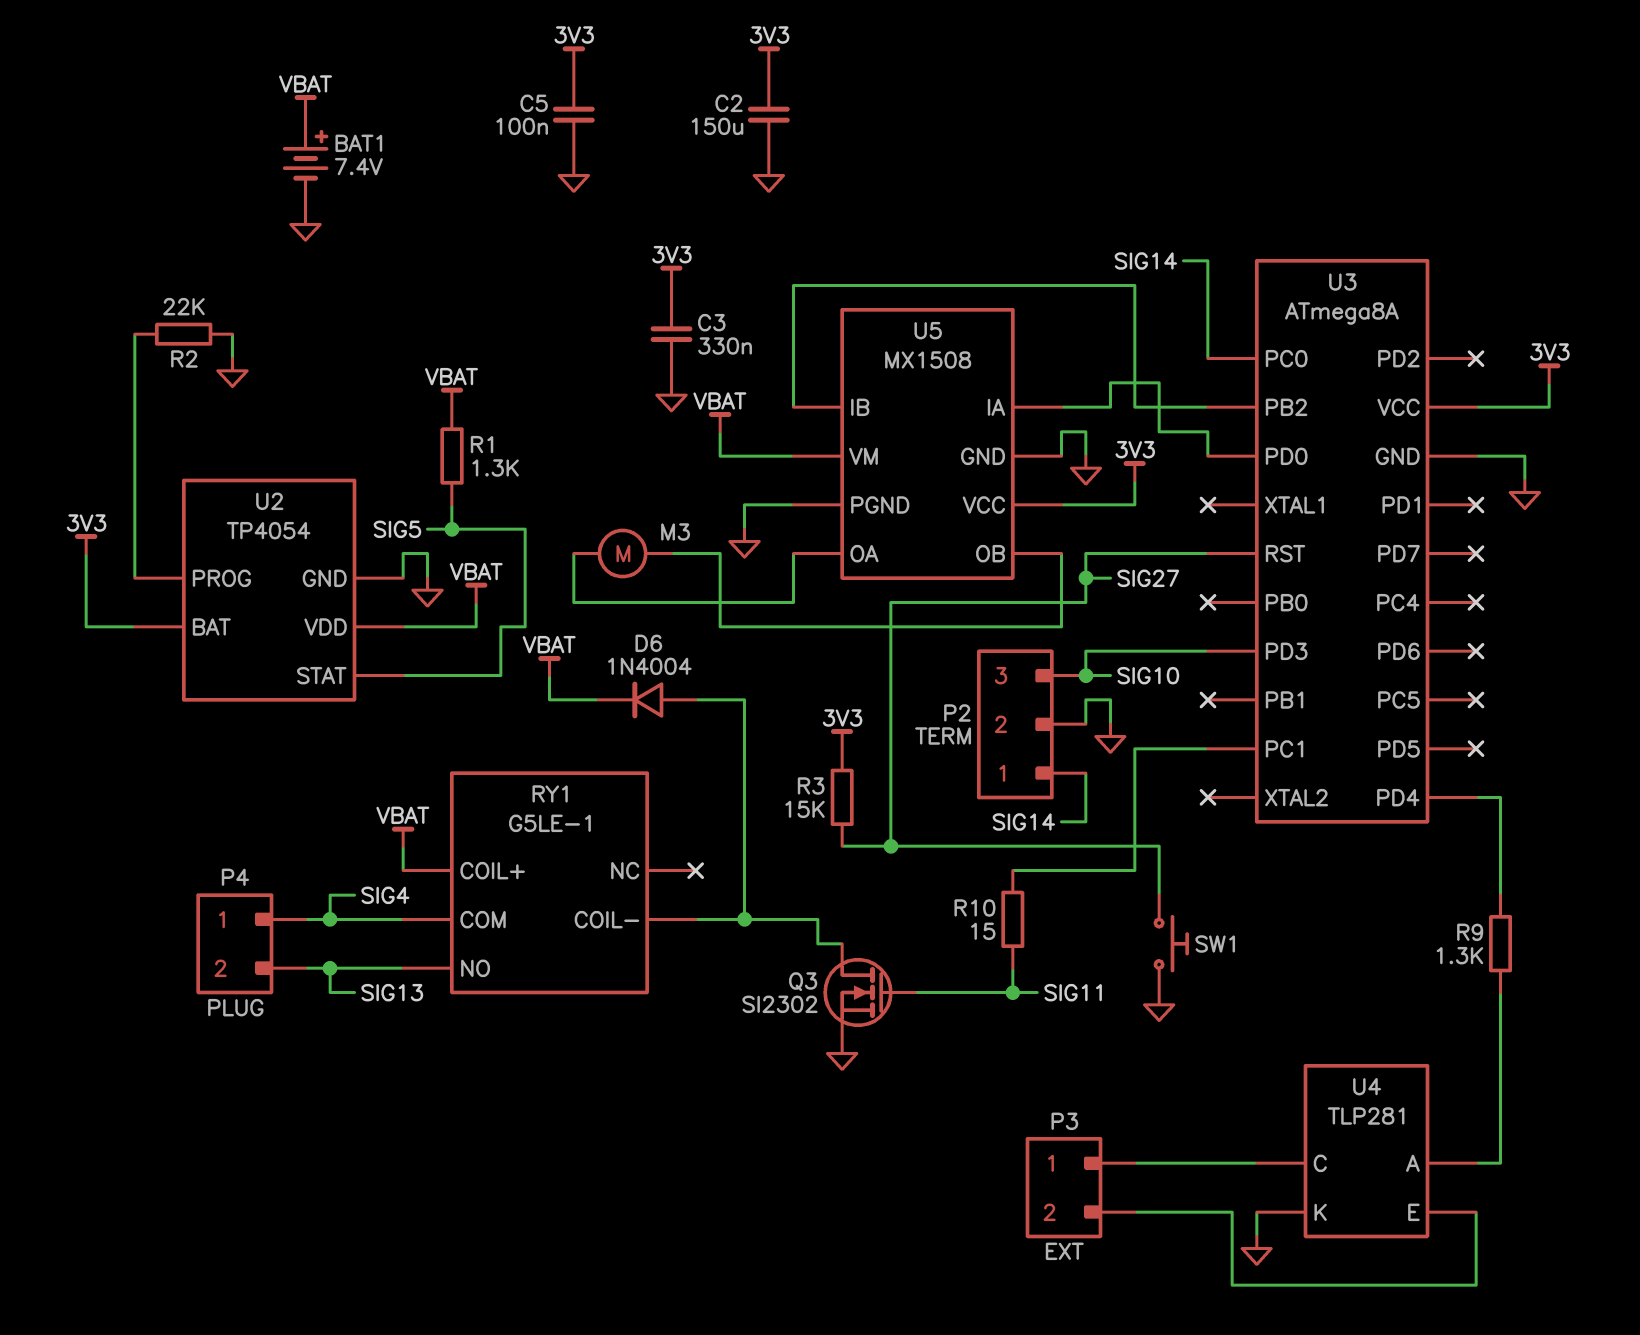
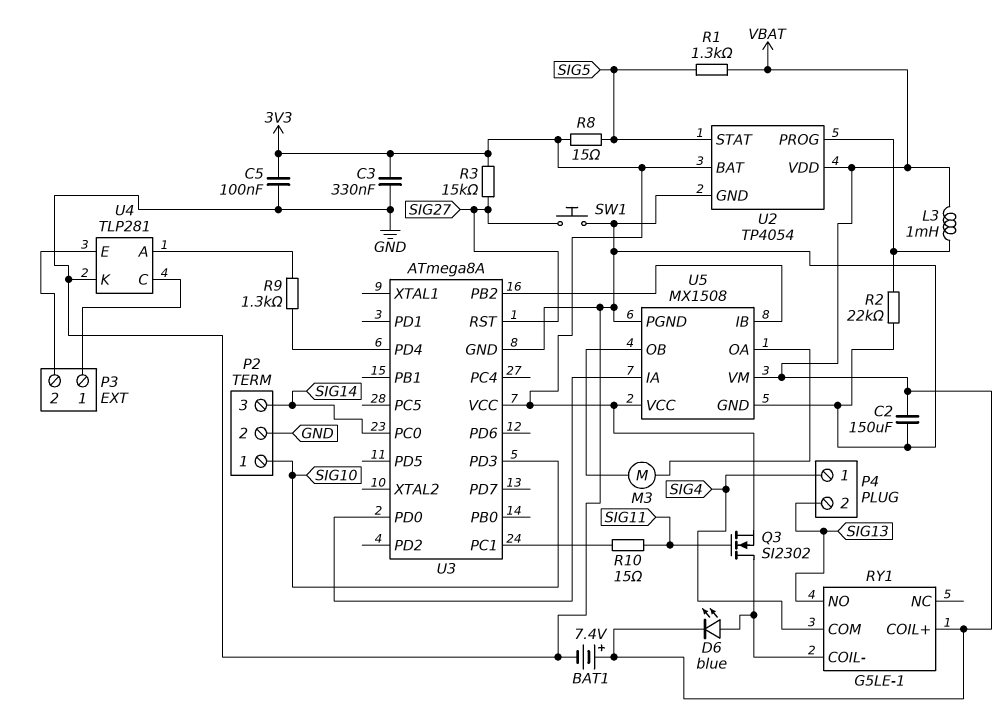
C2: 150uF (3V3, GND) -> 150uF (GND, VBAT)
D6: diode 1N4004 (A RY1/COIL-, K VBAT) -> LED blue (A RY1/COIL-, K VBAT)
L3: none -> 1mH (U2/PROG, VBAT)
P2 pin 1: SIG14 -> SIG10
P2 pin 3: SIG10 -> SIG14
Q3: NMOS SI2302 (G SIG11, D RY1/COIL-, S GND) -> NMOS SI2302 (G SIG11, D RY1/COIL-, S 3V3)
R8: none -> 15 (3V3, SIG5)

